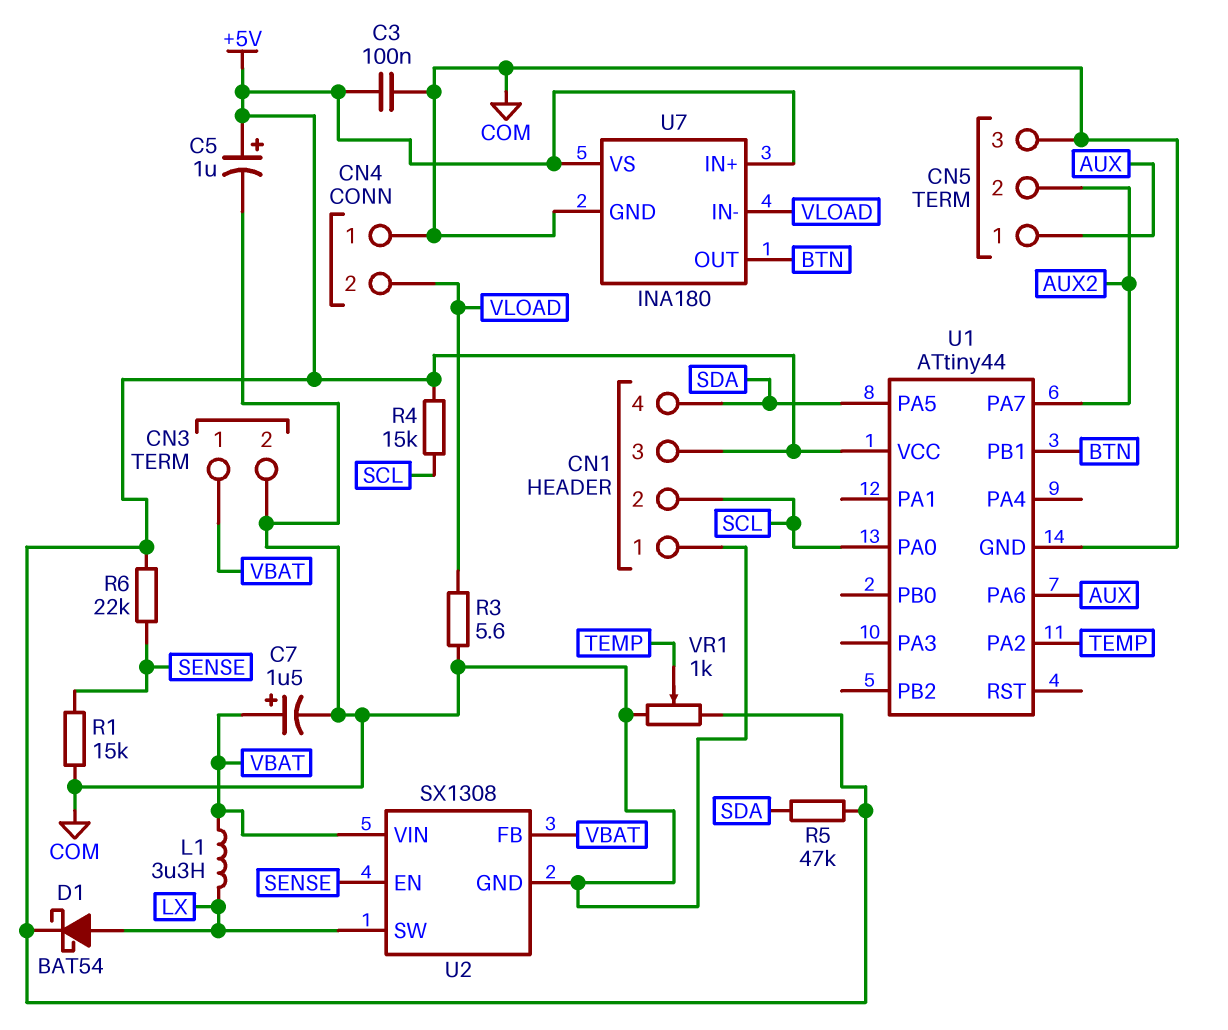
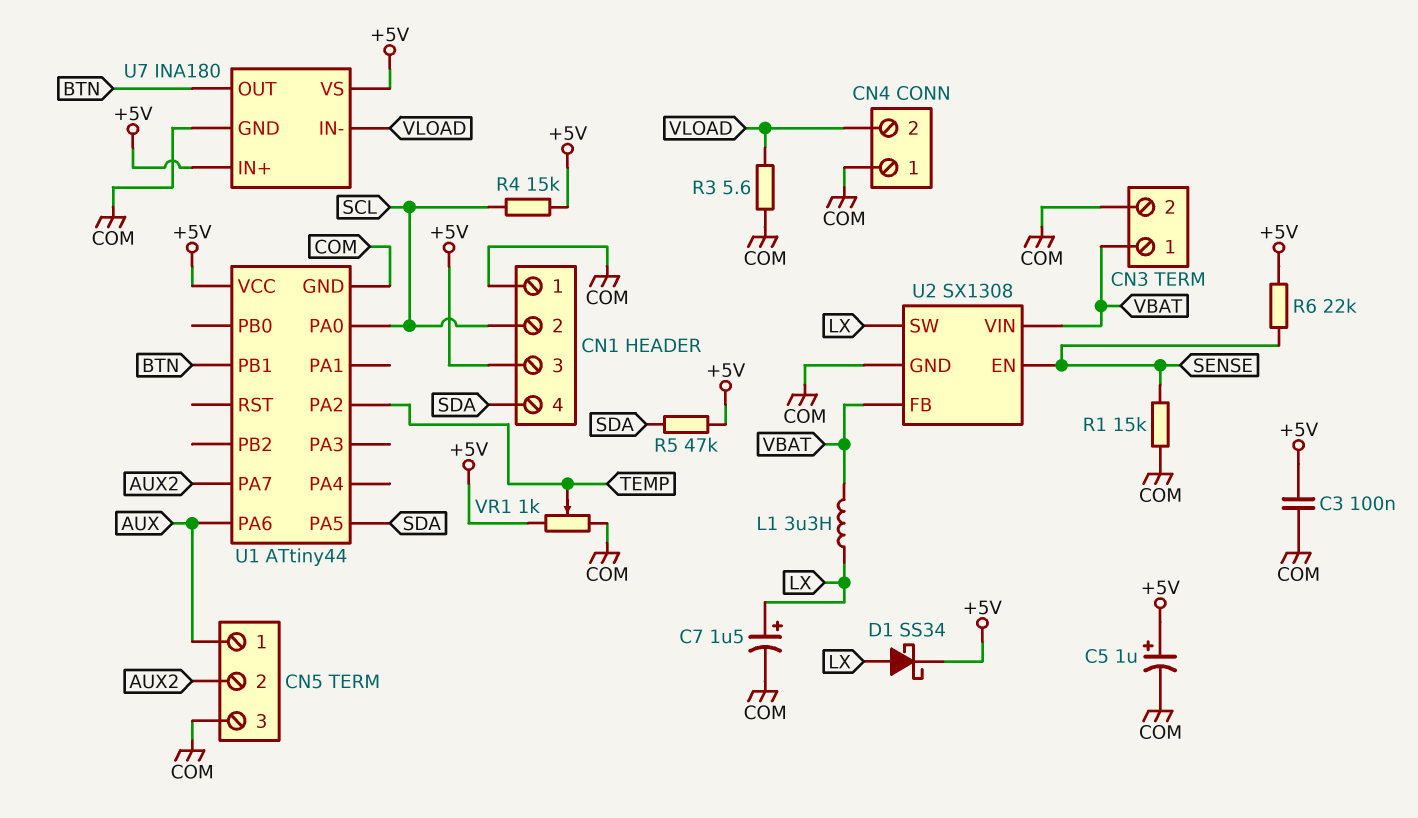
C7: 1.5uF (plus VBAT, minus COM) -> 1.5uF (plus LX, minus COM)
D1: schottky BAT54 (A LX, K +5V) -> schottky SS34 (A LX, K +5V)

